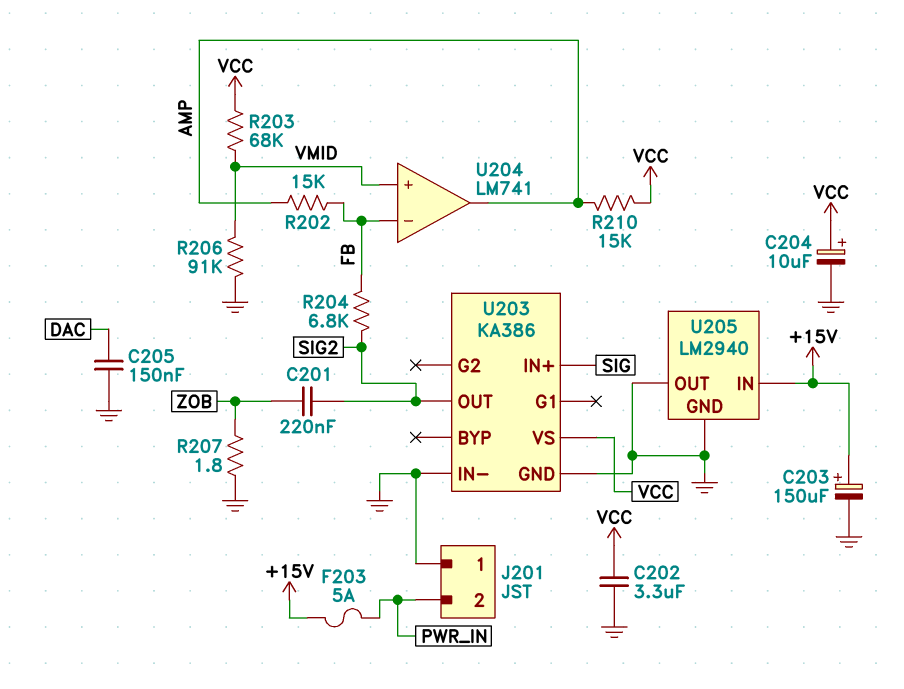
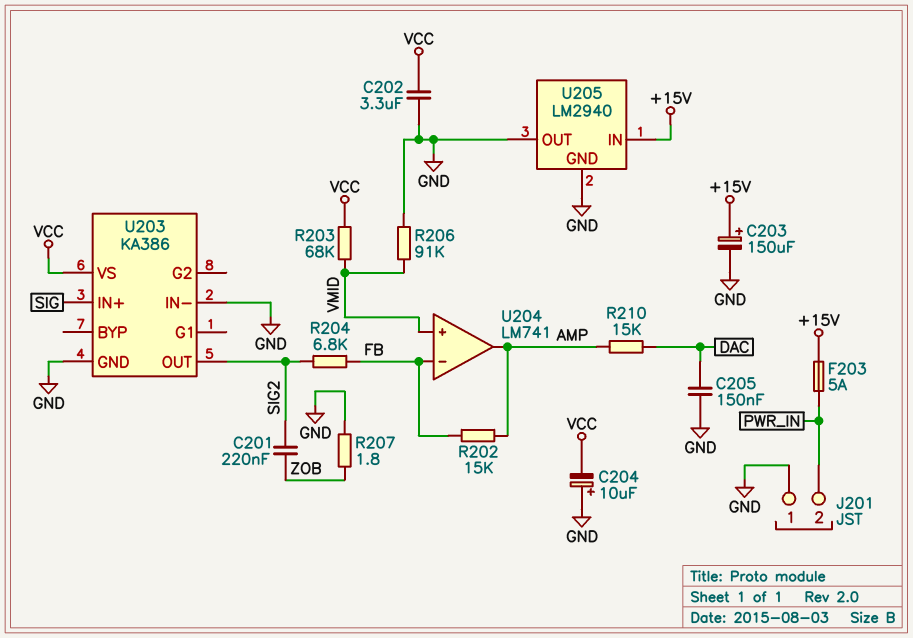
C204: 10uF (plus VCC, minus GND) -> 10uF (plus GND, minus VCC)
R210: 15k (AMP, VCC) -> 15k (AMP, DAC)

